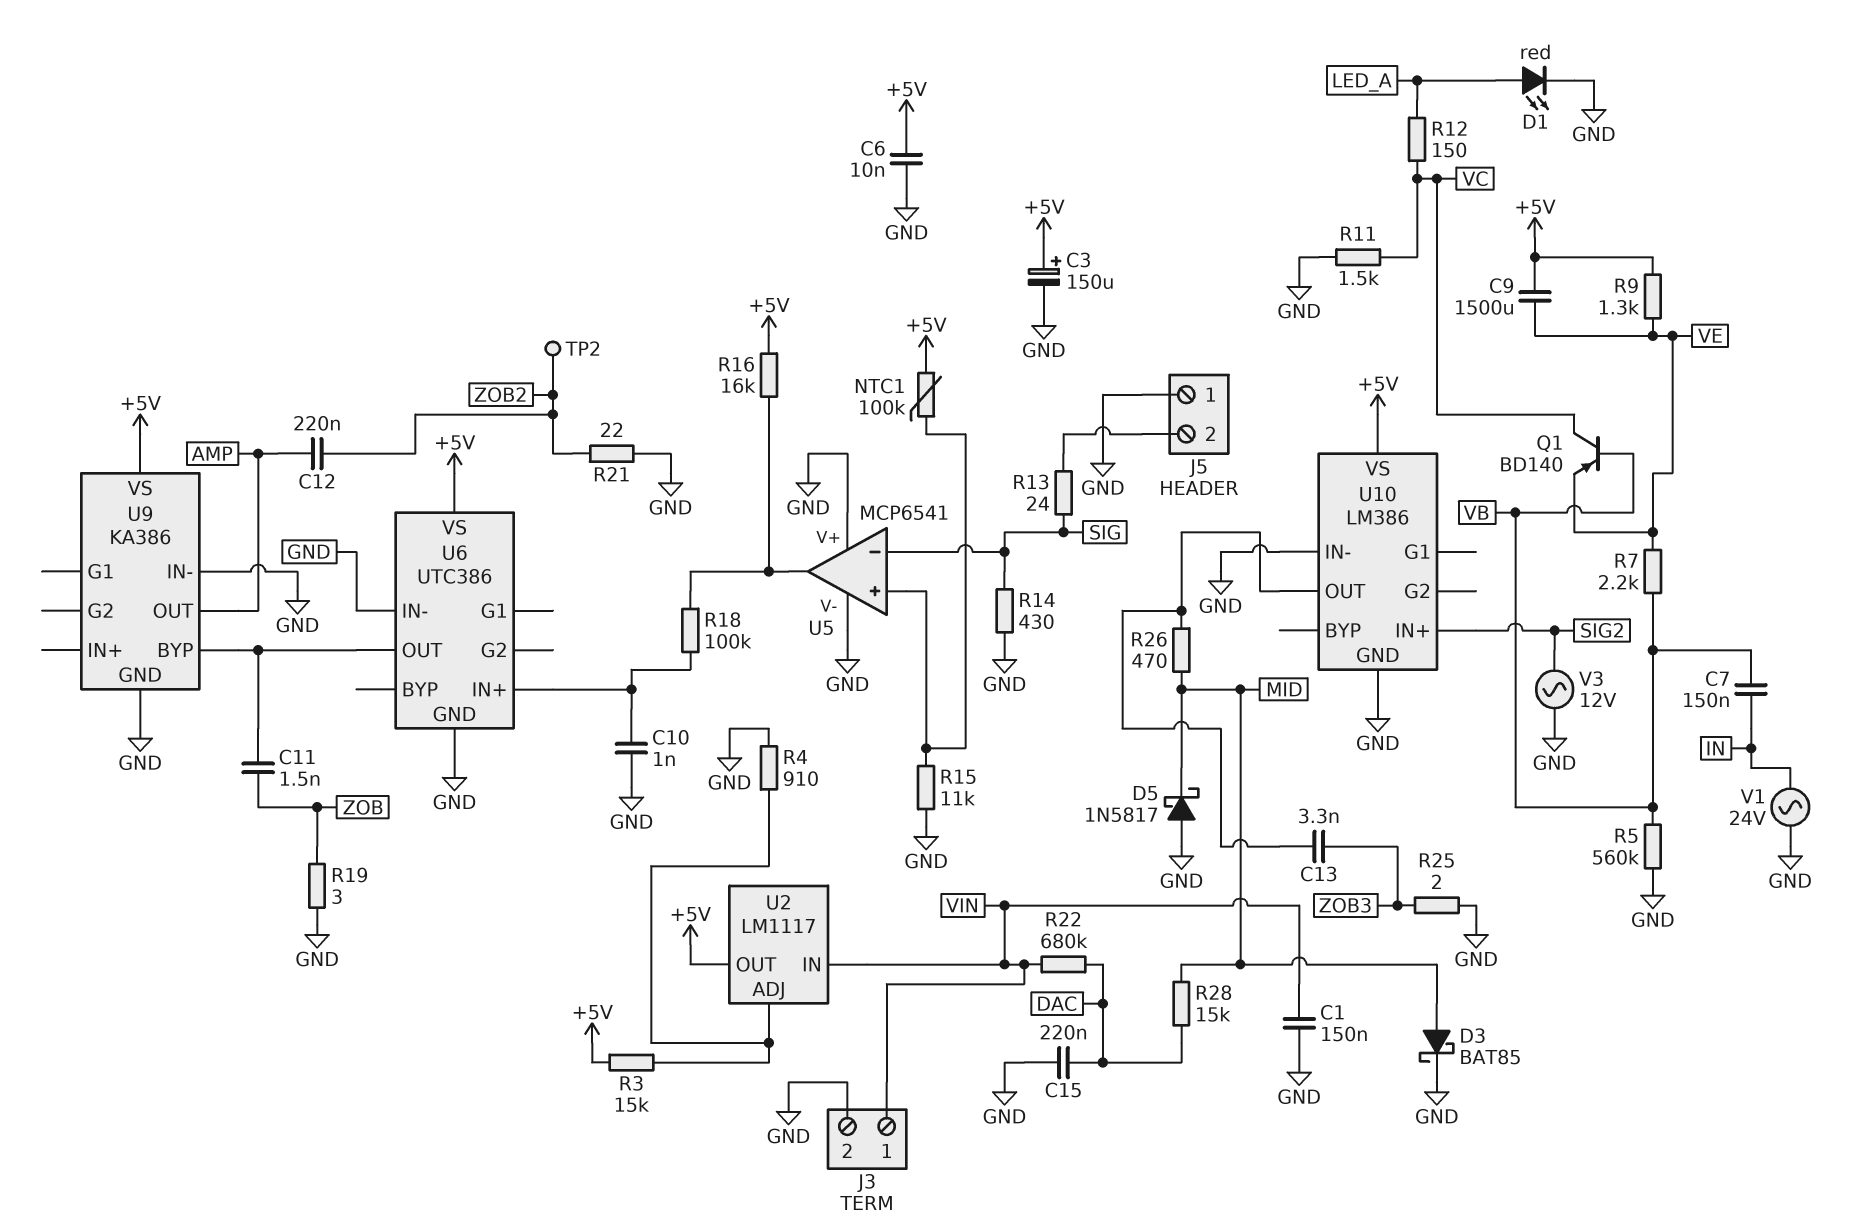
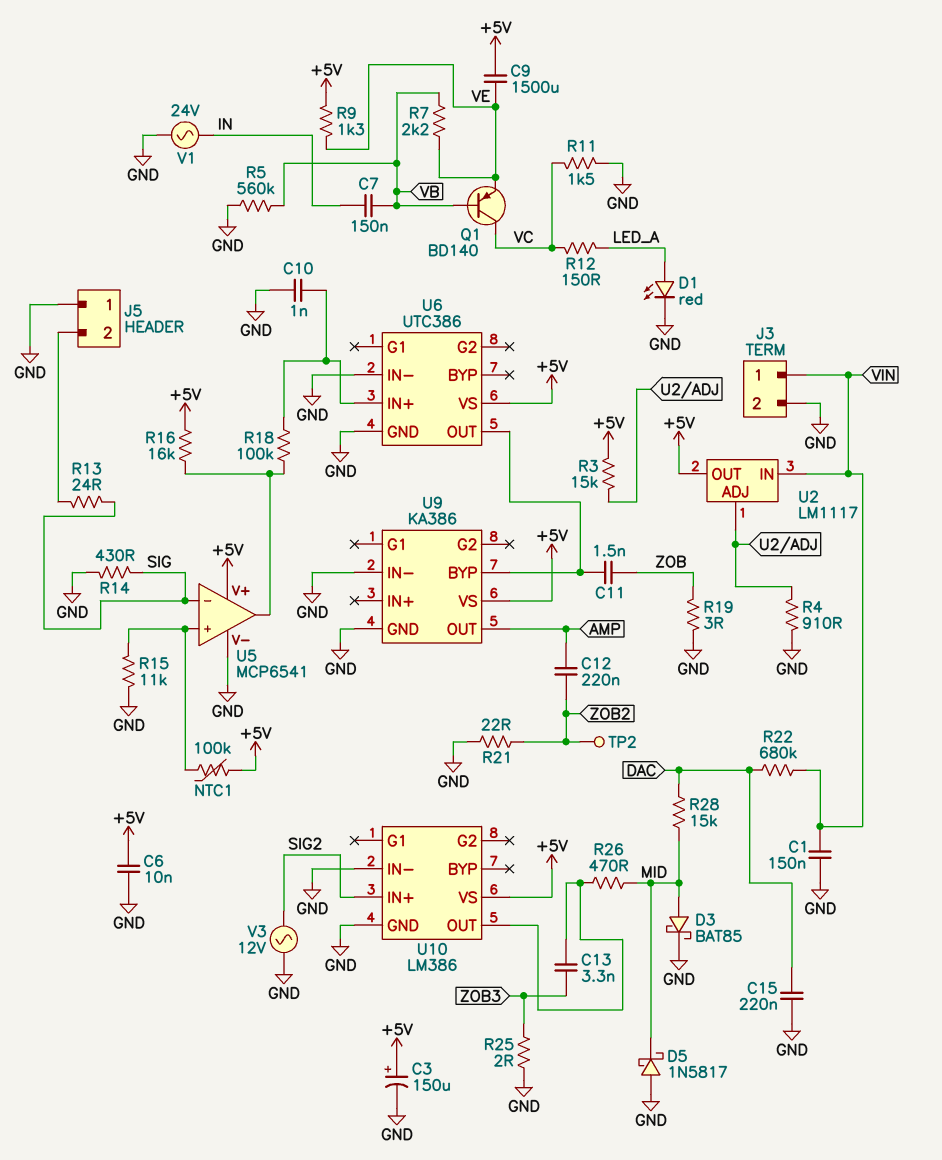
U5 pin V+: GND -> +5V

